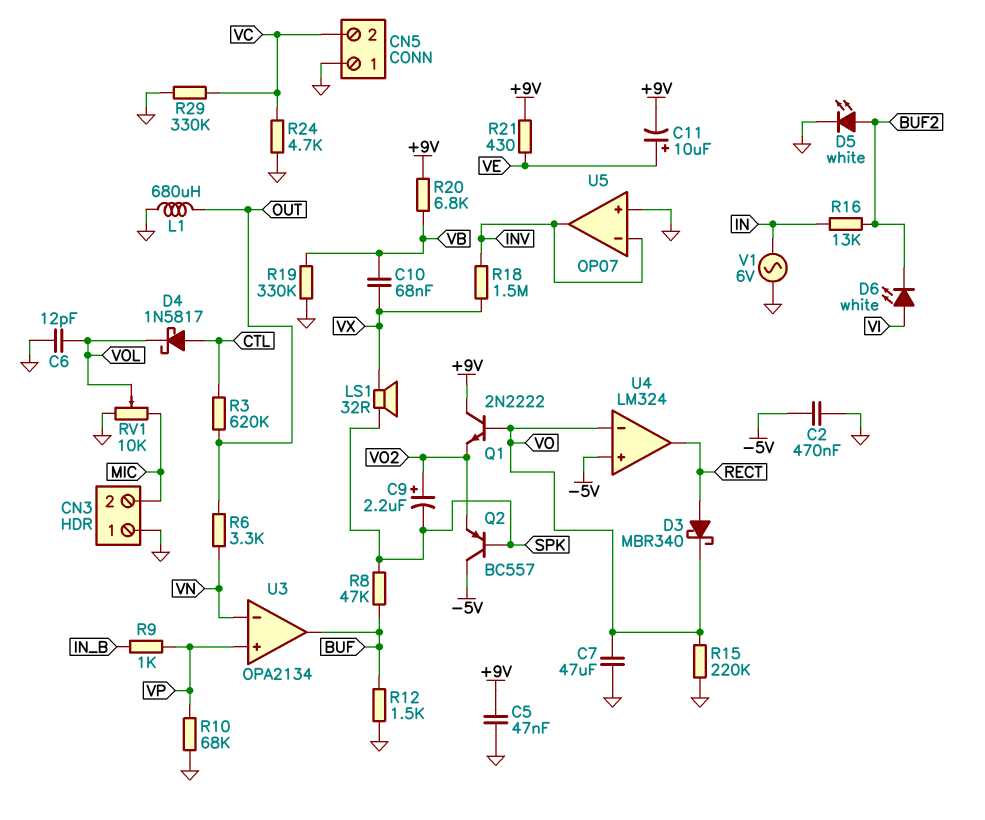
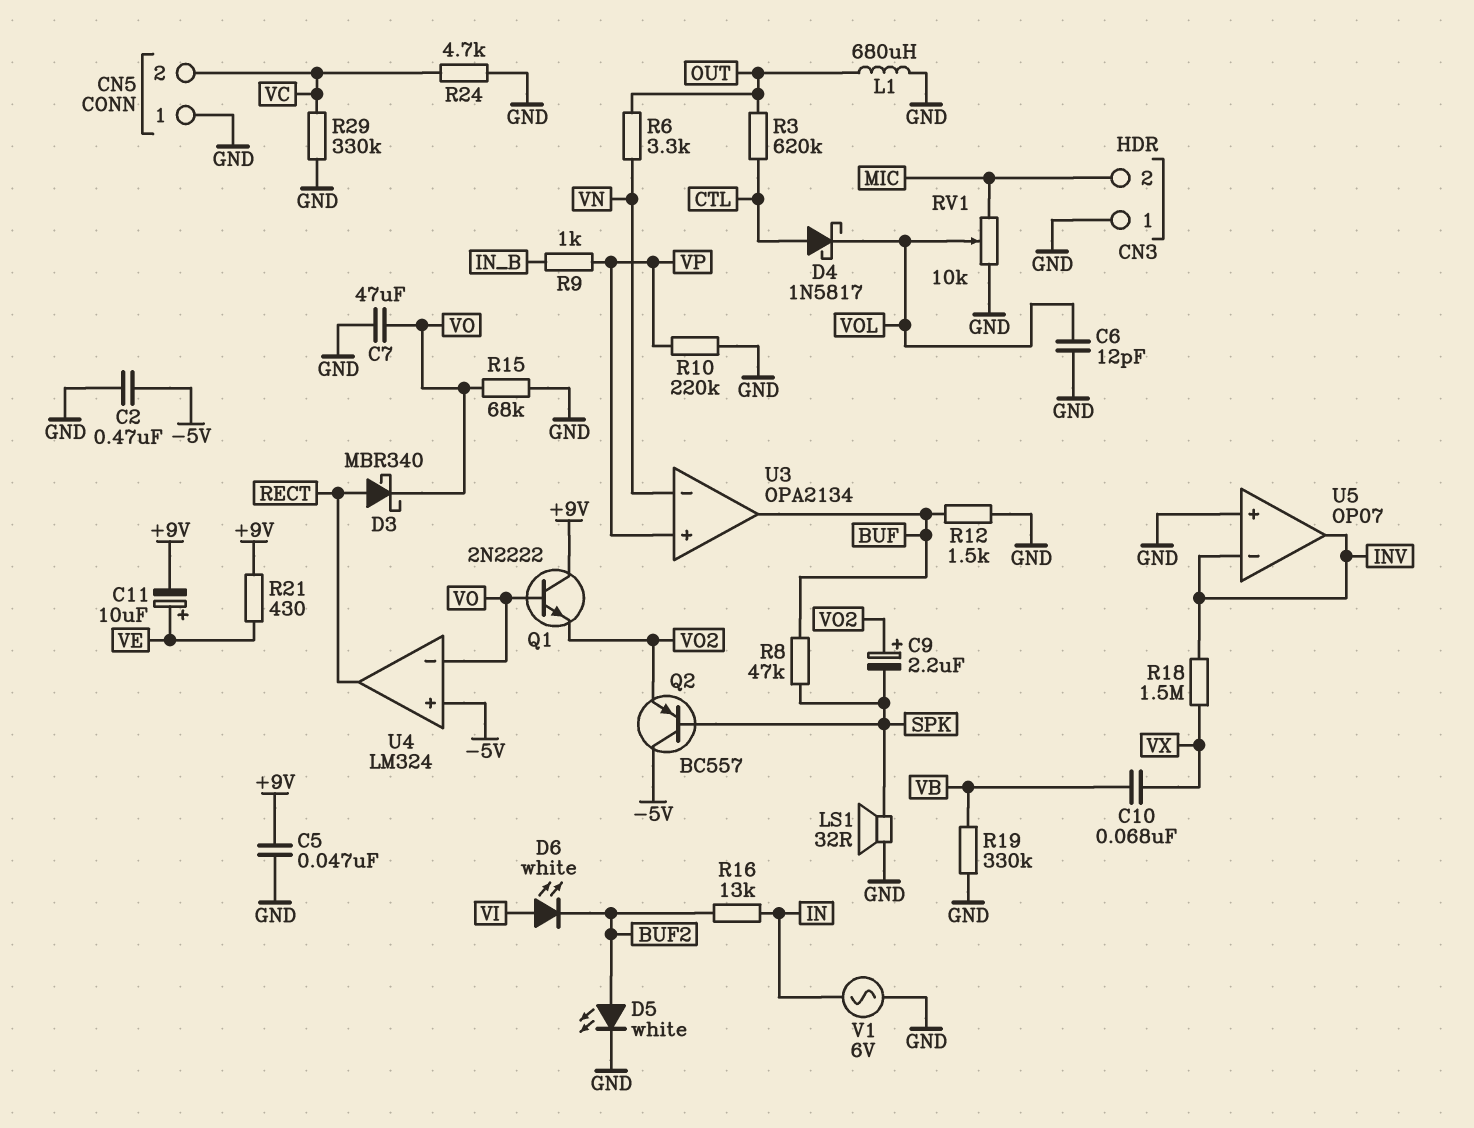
LS1: speaker 32R (SPK, VX) -> speaker 32R (GND, SPK)
R10: 68k (GND, VP) -> 220k (GND, VP)
R15: 220k (GND, VO) -> 68k (GND, VO)
R20: 6.8k (+9V, VB) -> none

